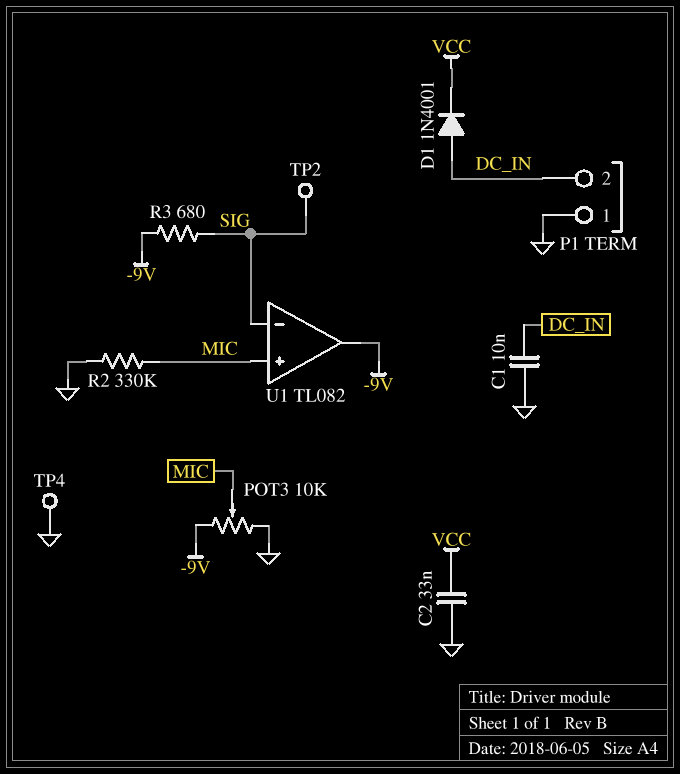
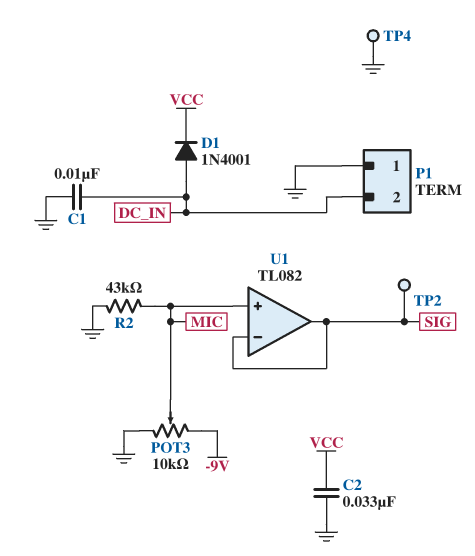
R2: 330k (GND, MIC) -> 43k (GND, MIC)
R3: 680 (-9V, SIG) -> none
U1 pin out: -9V -> SIG

